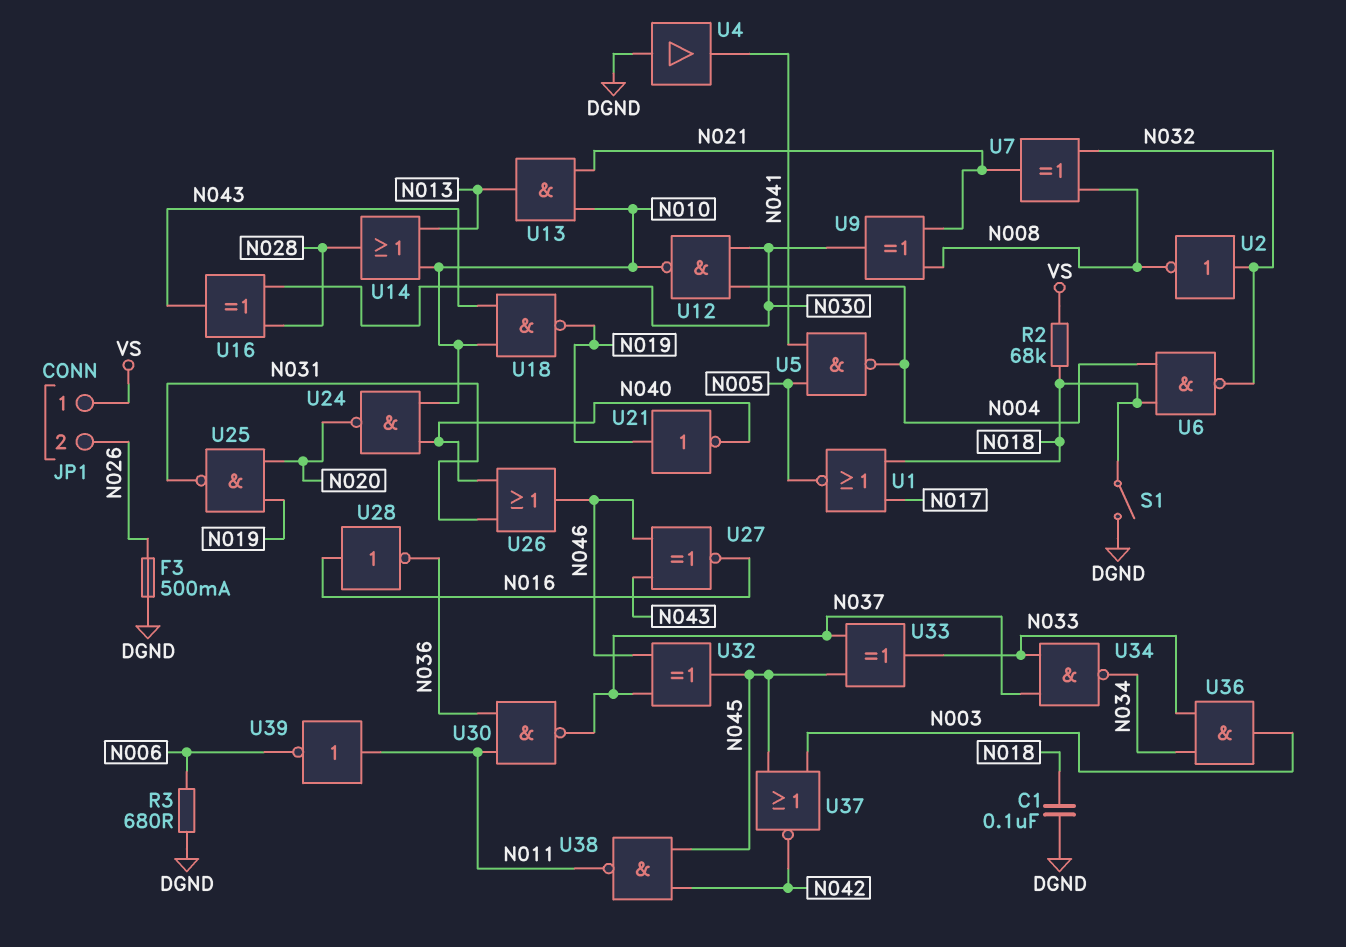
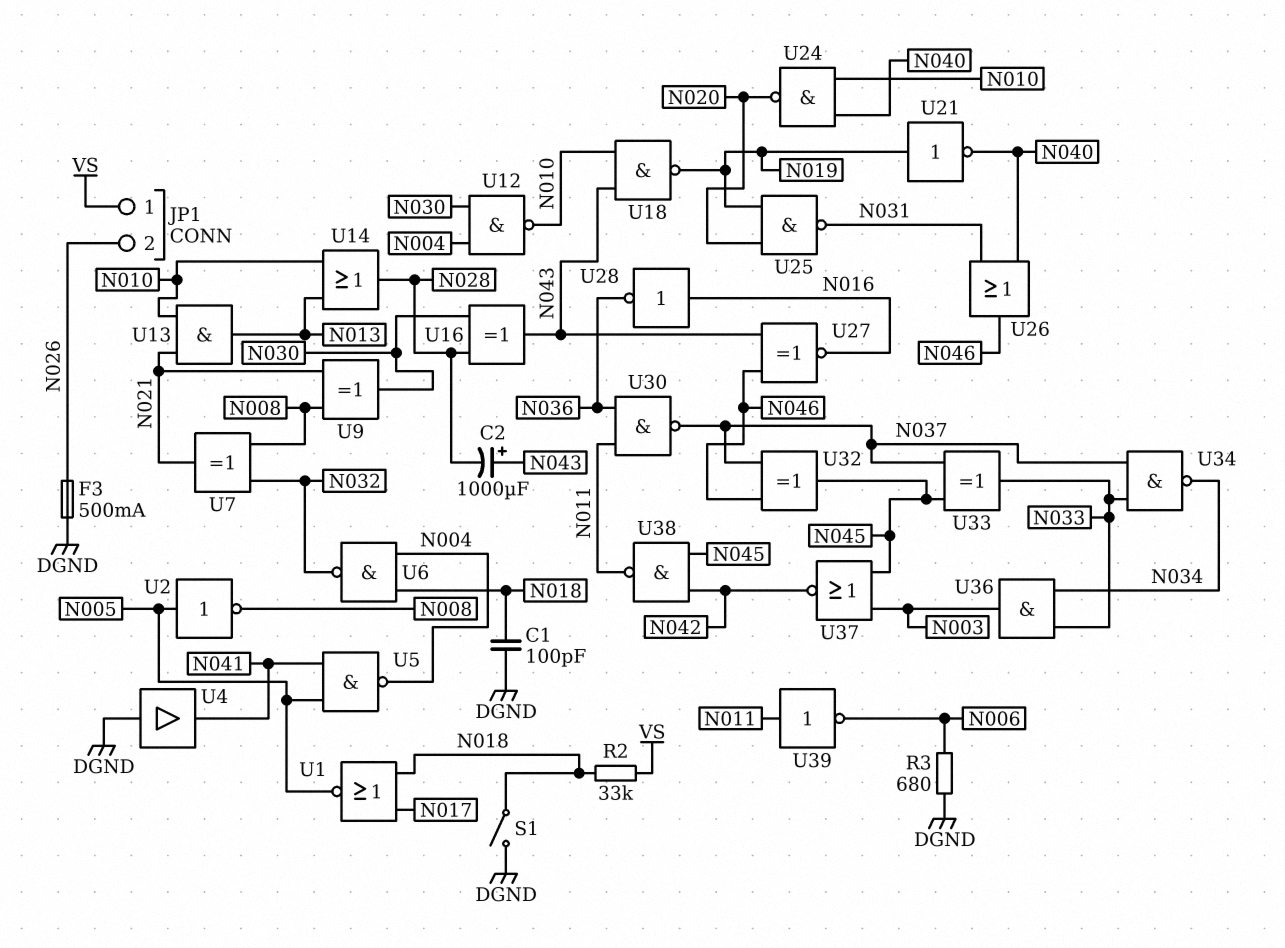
C1: 100nF (DGND, N018) -> 100pF (DGND, N018)
C2: none -> 1000uF (plus N043, minus N028)
R2: 68k (N018, VS) -> 33k (N018, VS)
U2: NOT (in N032, out N008) -> NOT (in N005, out N008)

